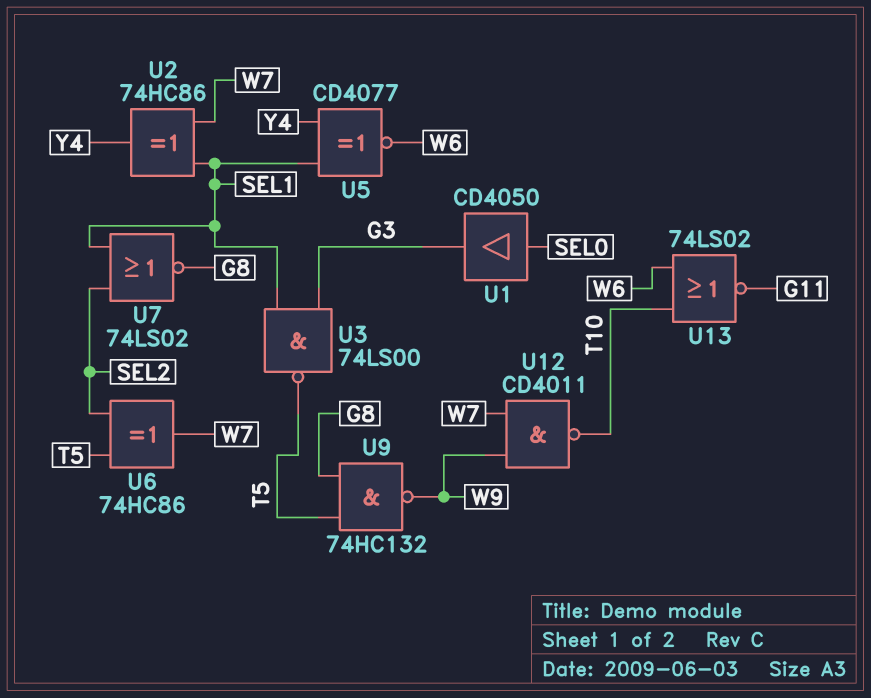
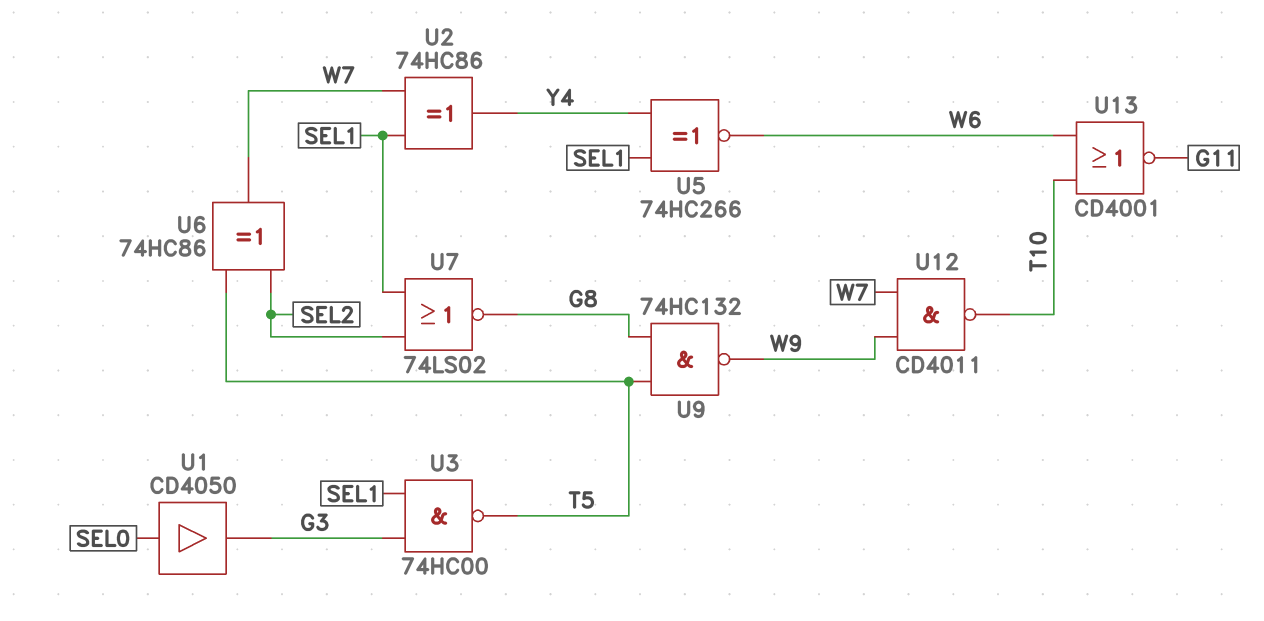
U3: NAND 74LS00 (in G3, in SEL1, out T5) -> NAND 74HC00 (in G3, in SEL1, out T5)
U5: XNOR CD4077 (in SEL1, in Y4, out W6) -> XNOR 74HC266 (in SEL1, in Y4, out W6)
U13: NOR 74LS02 (in T10, in W6, out G11) -> NOR CD4001 (in T10, in W6, out G11)

